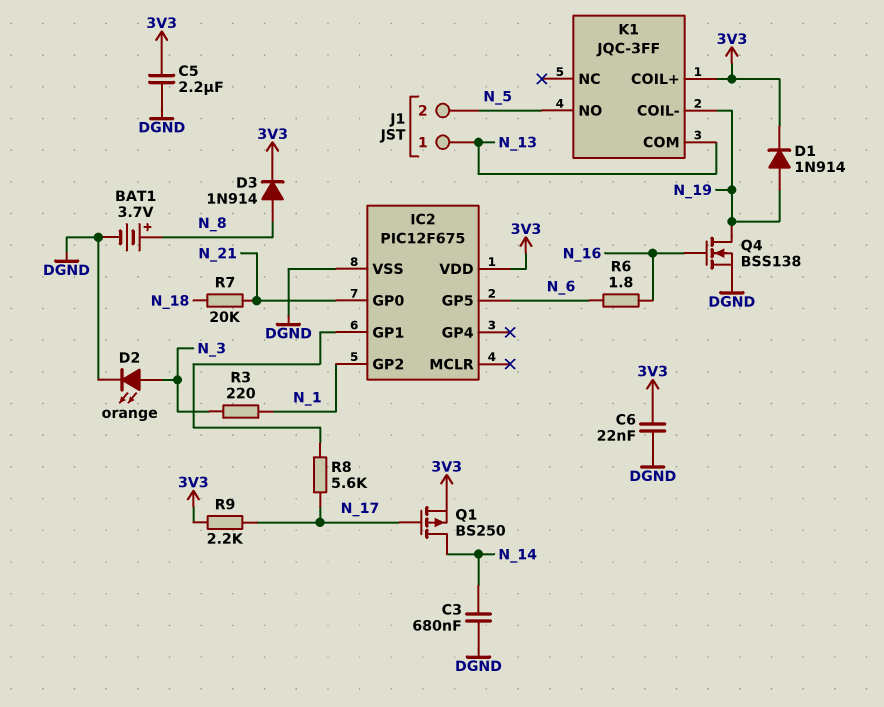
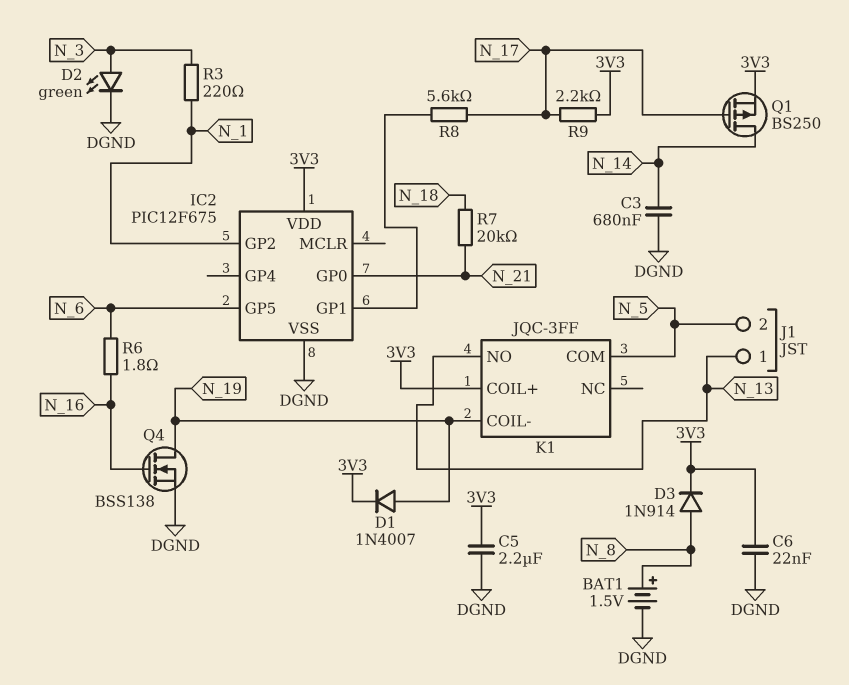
BAT1: 3.7V (plus N_8, minus DGND) -> 1.5V (plus N_8, minus DGND)
D1: diode 1N914 (A N_19, K 3V3) -> diode 1N4007 (A N_19, K 3V3)
D2: LED orange (A N_3, K DGND) -> LED green (A N_3, K DGND)
K1 pin COM: N_13 -> N_5
K1 pin NO: N_5 -> N_13

